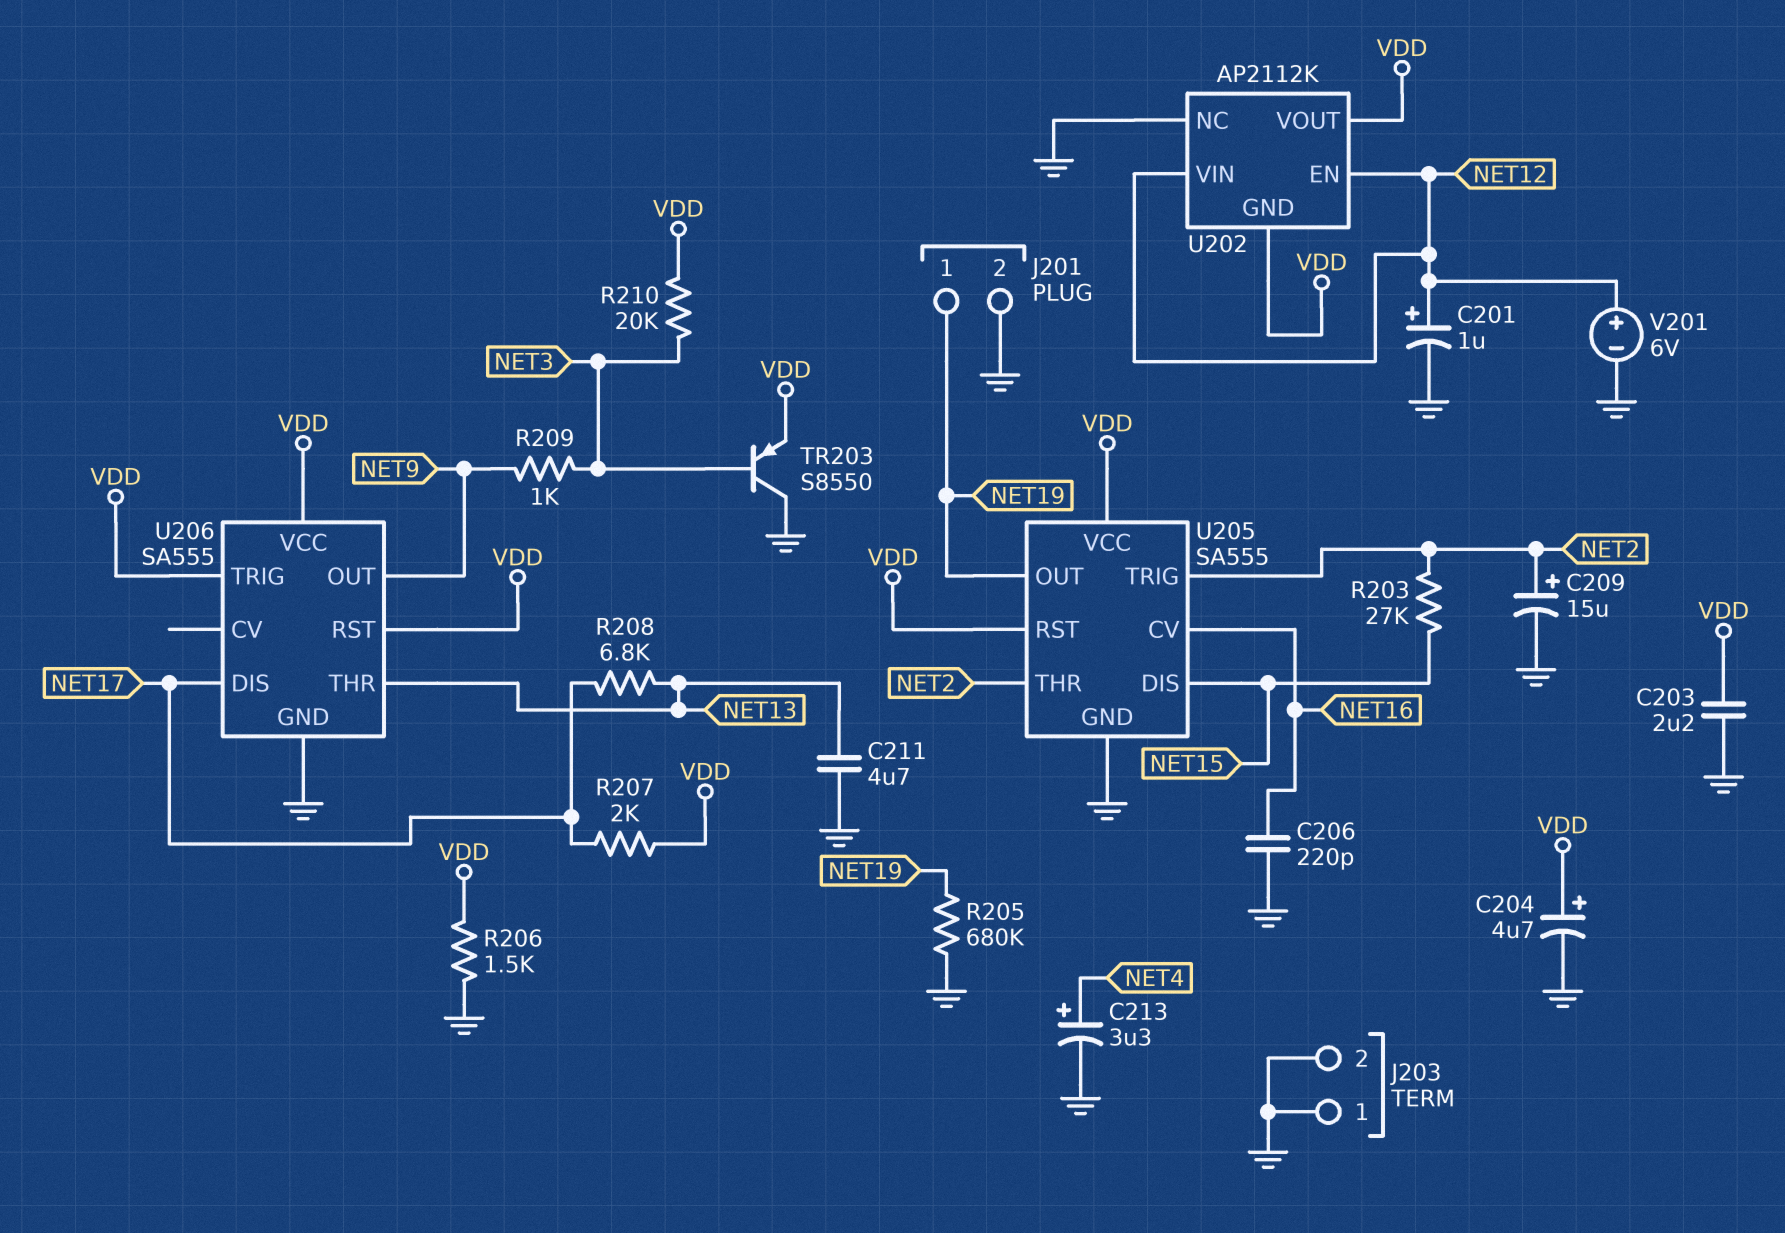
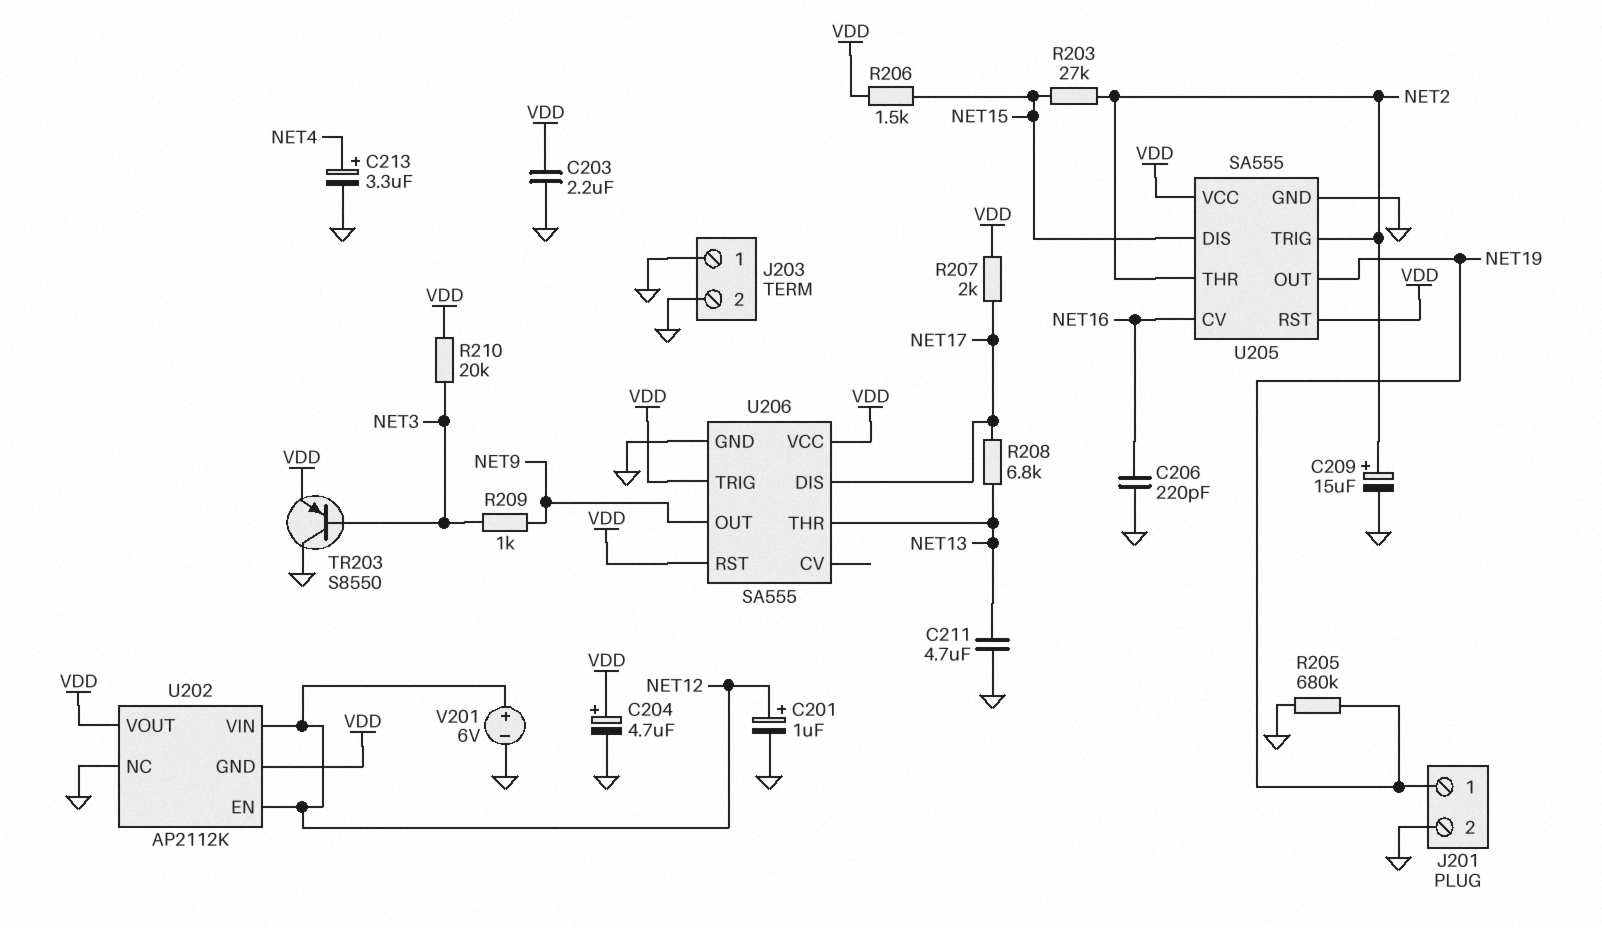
R206: 1.5k (GND, VDD) -> 1.5k (NET15, VDD)

